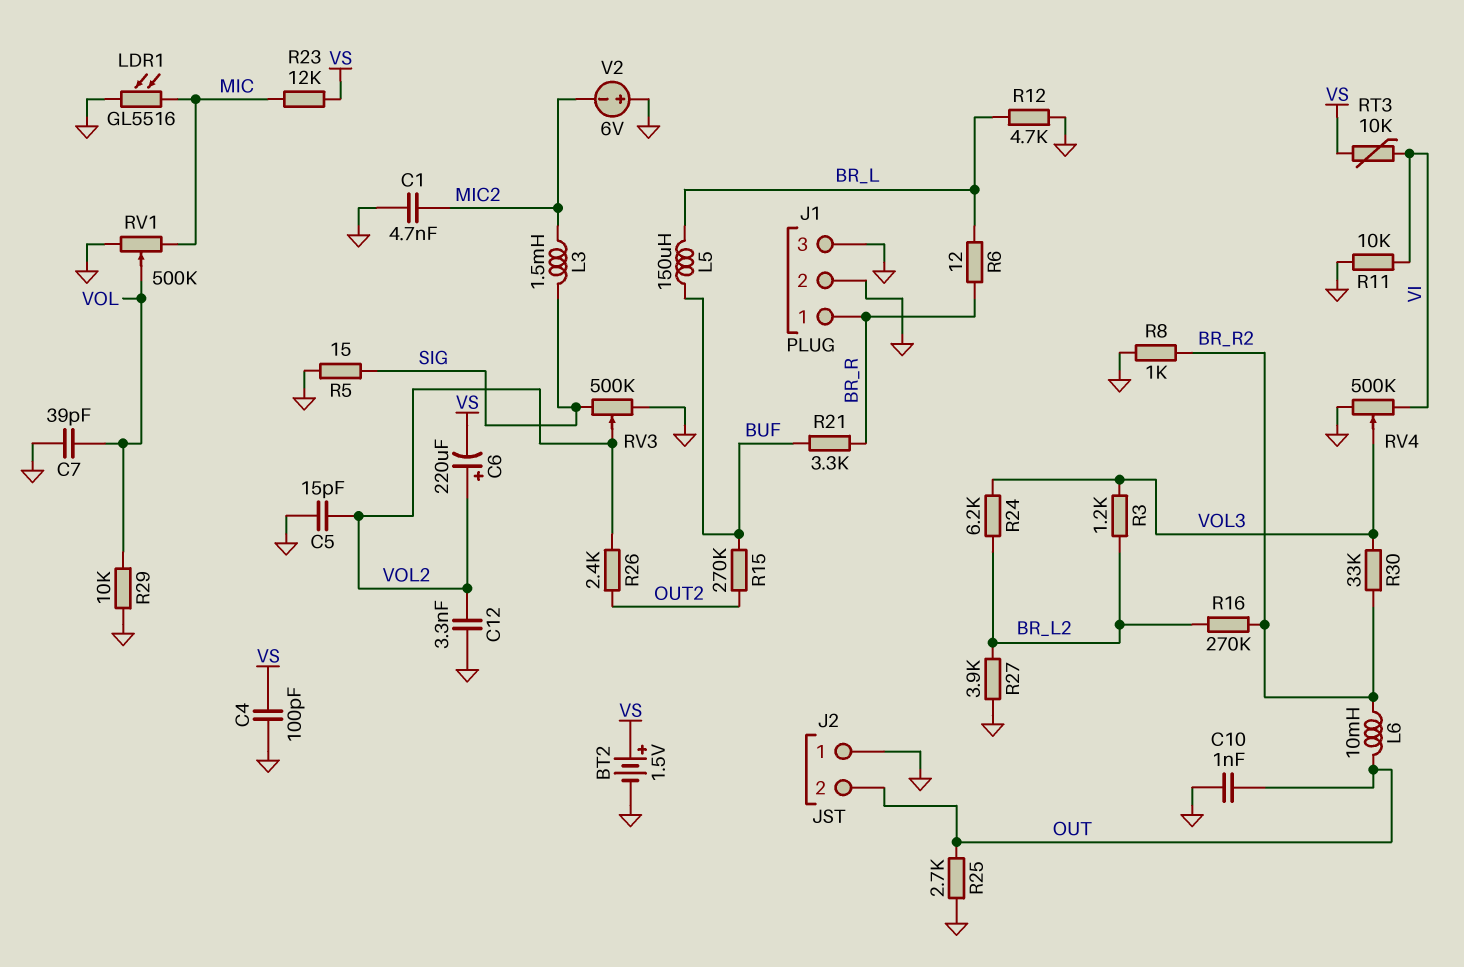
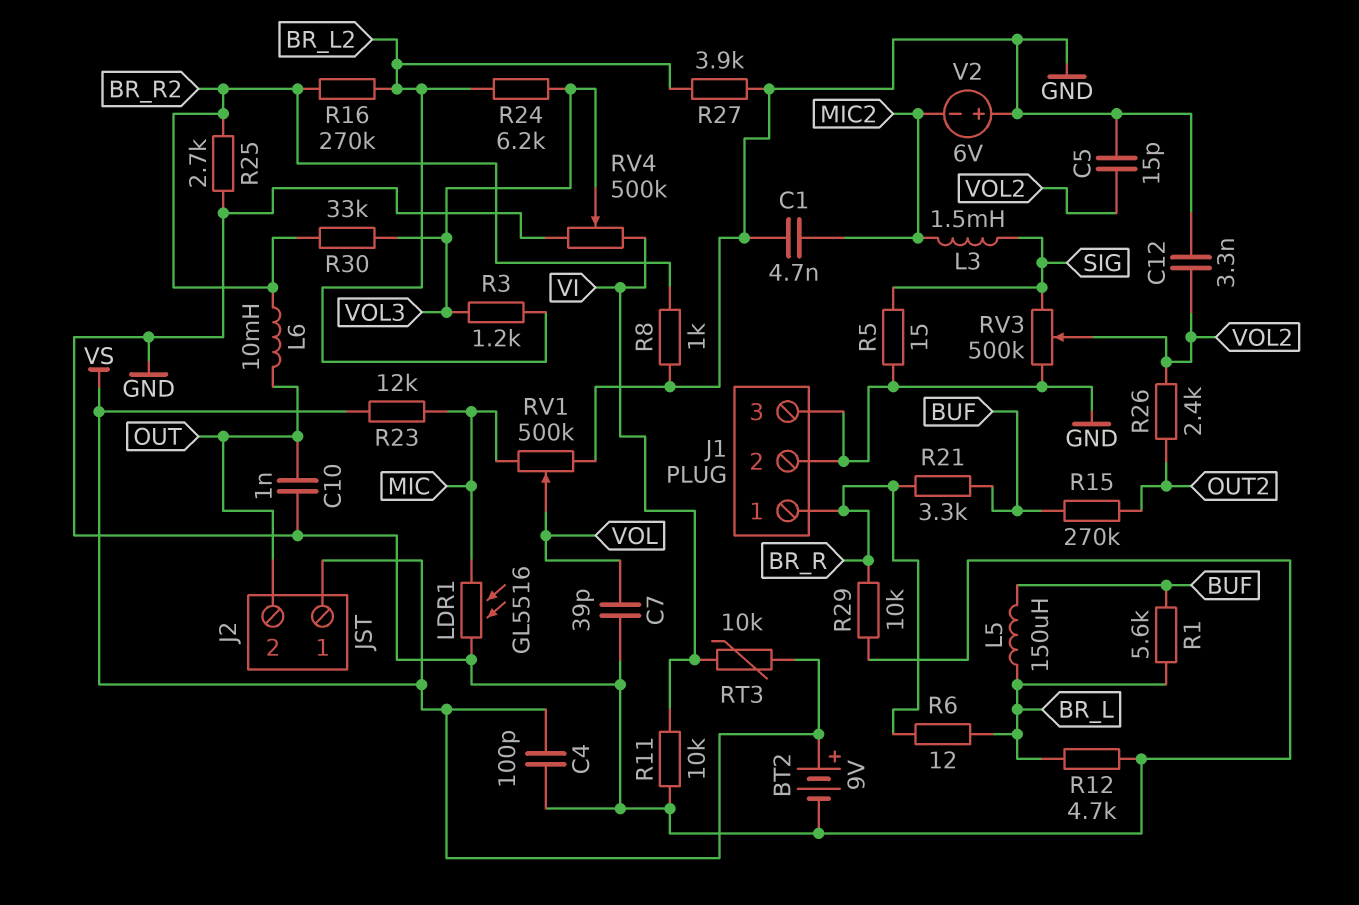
BT2: 1.5V (plus VS, minus GND) -> 9V (plus VS, minus GND)
C6: 220uF (plus VOL2, minus VS) -> none
J2 pin 1: GND -> VS
R1: none -> 5.6k (BR_L, BUF)
R25: 2.7k (GND, OUT) -> 2.7k (BR_R2, GND)
R29: 10k (GND, VOL) -> 10k (BR_R, GND)

